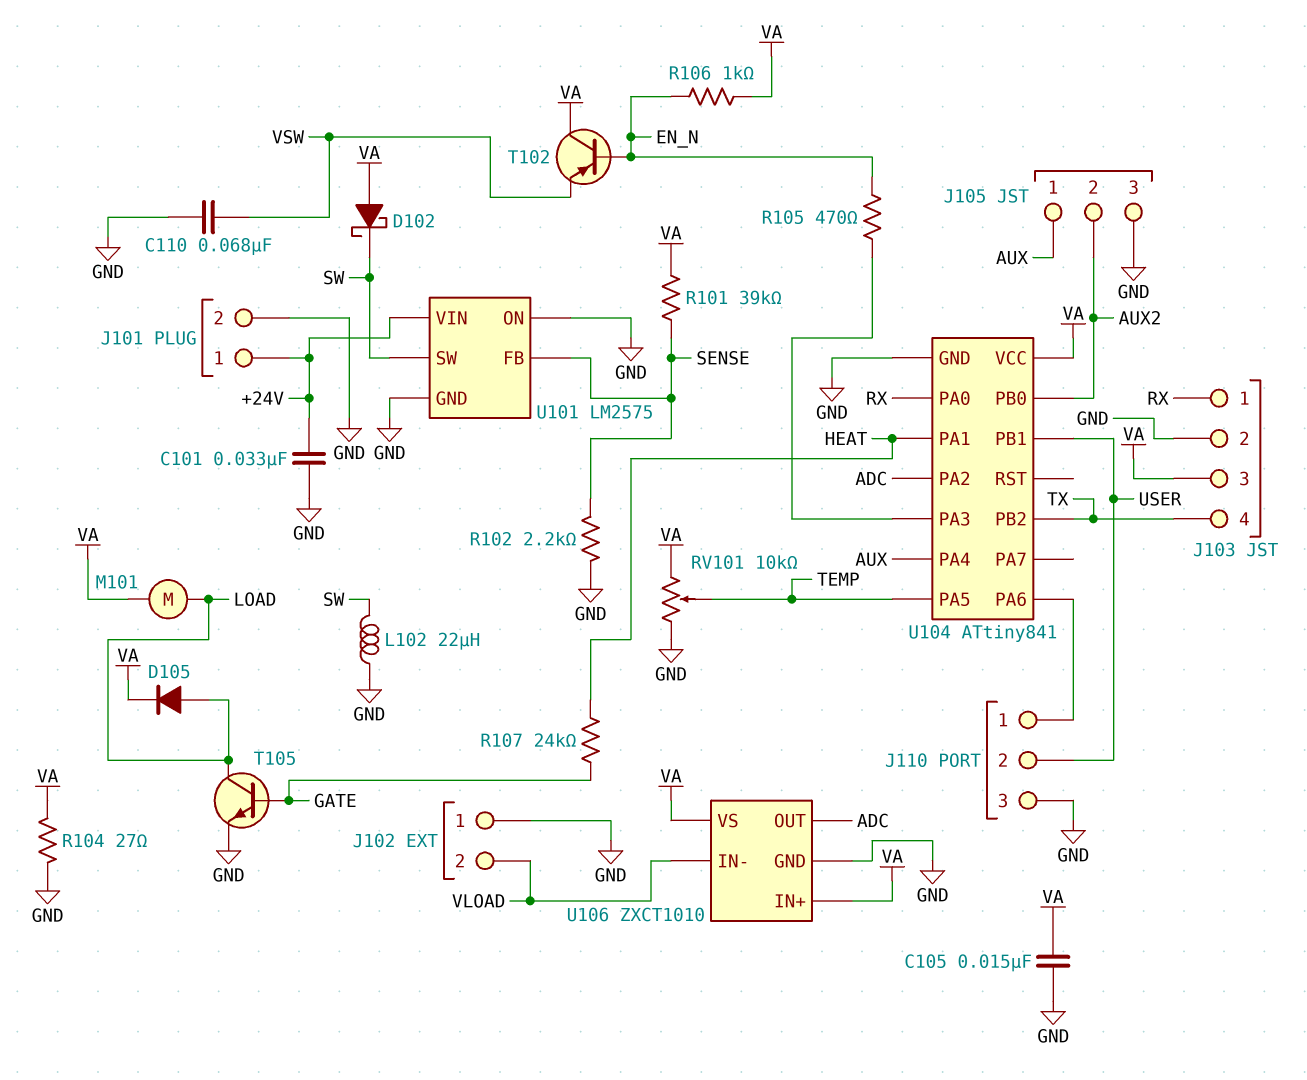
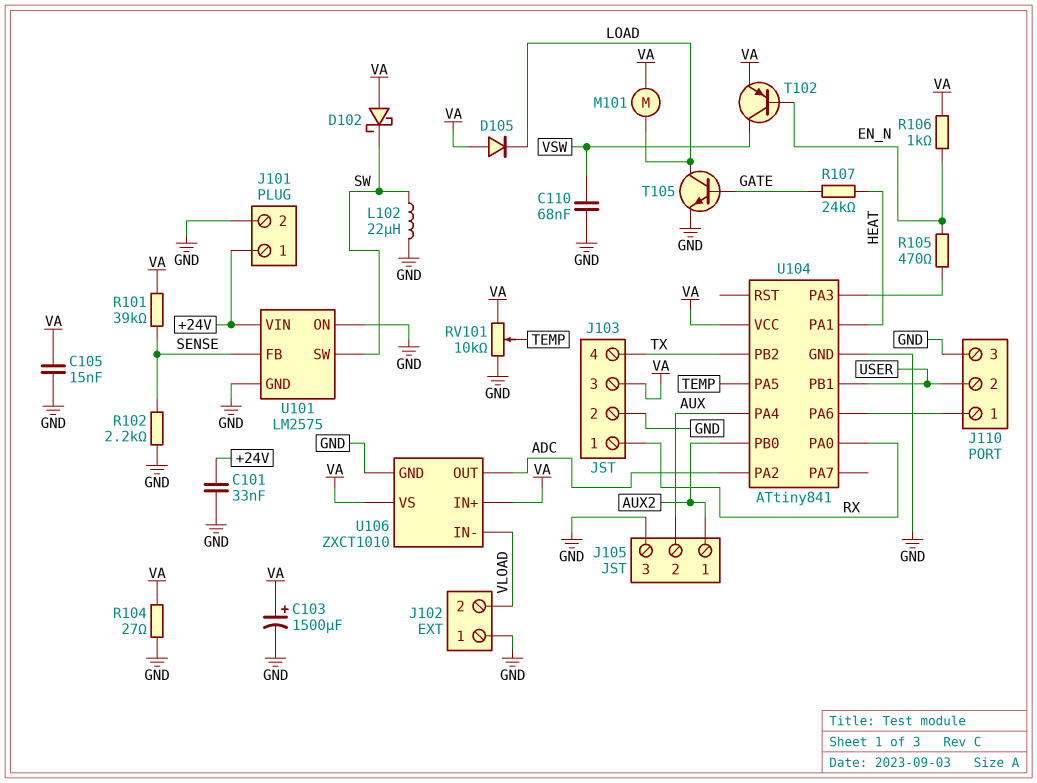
C103: none -> 1500uF (plus VA, minus GND)
D105: diode (A LOAD, K VA) -> diode (A VA, K LOAD)
J105 pin 1: AUX -> AUX2
J105 pin 2: AUX2 -> AUX
T102: PNP (B EN_N, C VA, E VSW) -> PNP (B EN_N, C VSW, E VA)

